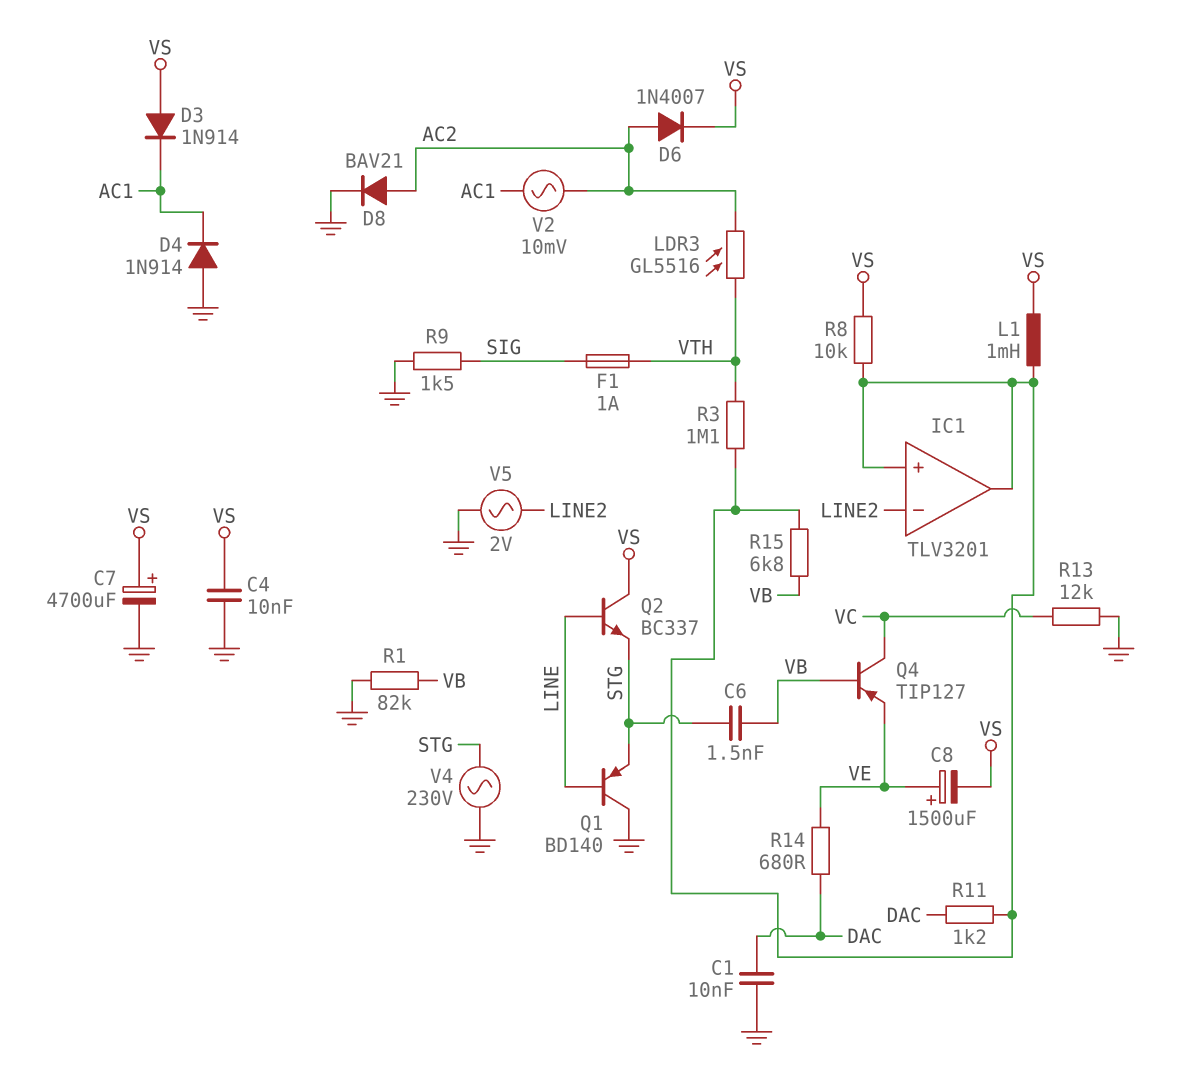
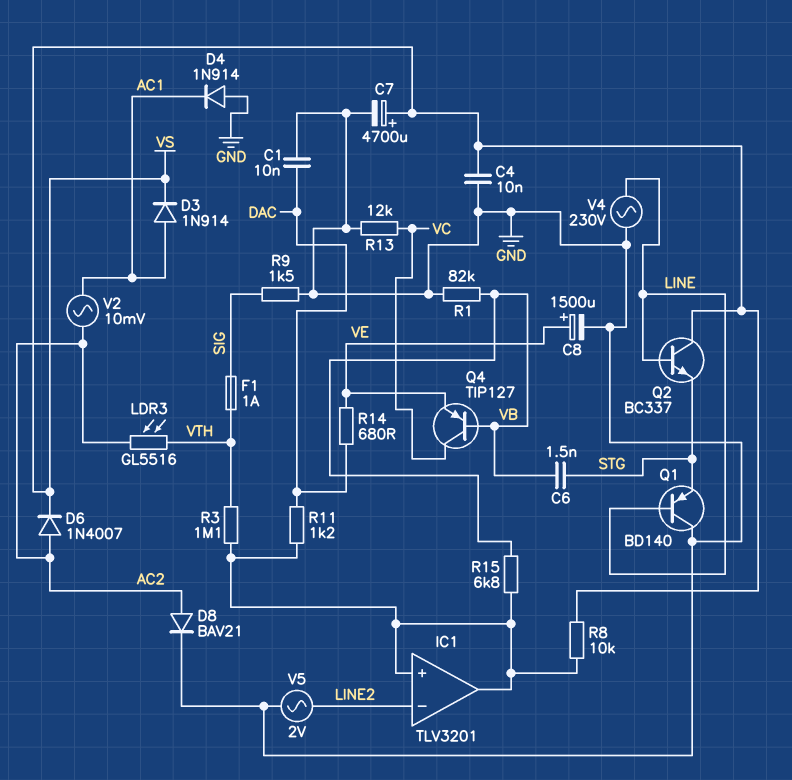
C8: 1500uF (plus VE, minus VS) -> 1500uF (plus VE, minus GND)
D3: diode 1N914 (A VS, K AC1) -> diode 1N914 (A AC1, K VS)
L1: 1mH (IC1/in+, VS) -> none
V4: AC 230V (GND, STG) -> AC 230V (GND, LINE)

